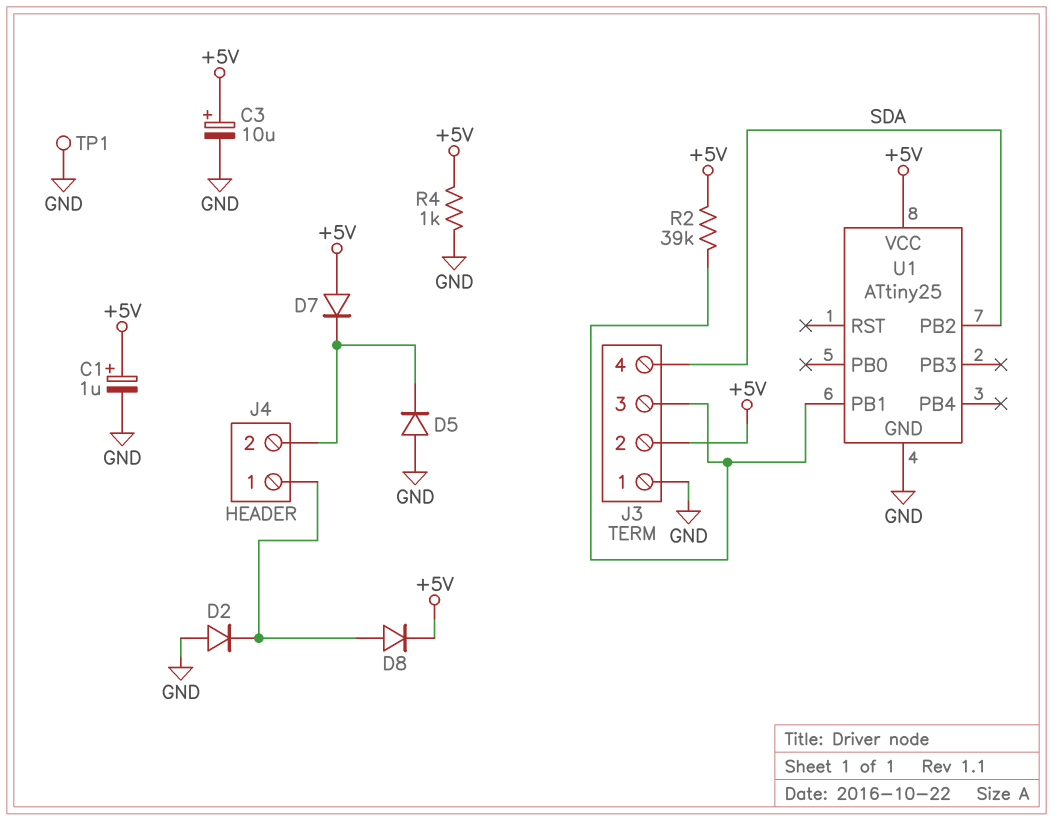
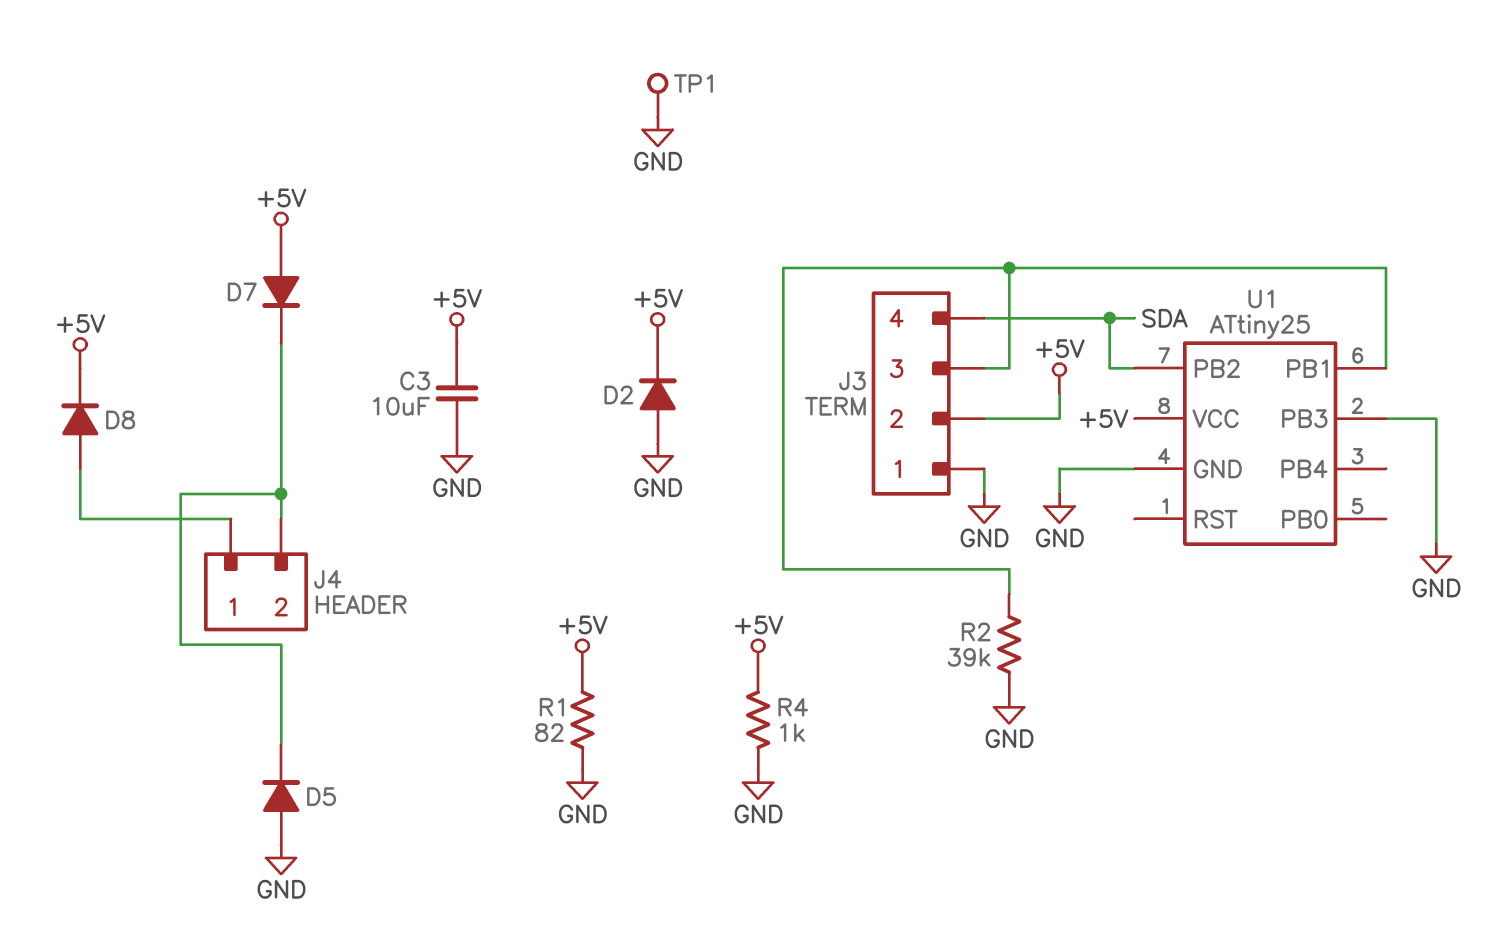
C1: 1uF (plus +5V, minus GND) -> none
C3: 10uF (plus +5V, minus GND) -> 10uF (+5V, GND)
D2: diode (A GND, K J4/1) -> diode (A GND, K +5V)
R1: none -> 82 (+5V, GND)
R2: 39k (+5V, J3/3) -> 39k (GND, J3/3)
U1 pin PB3: none -> GND

